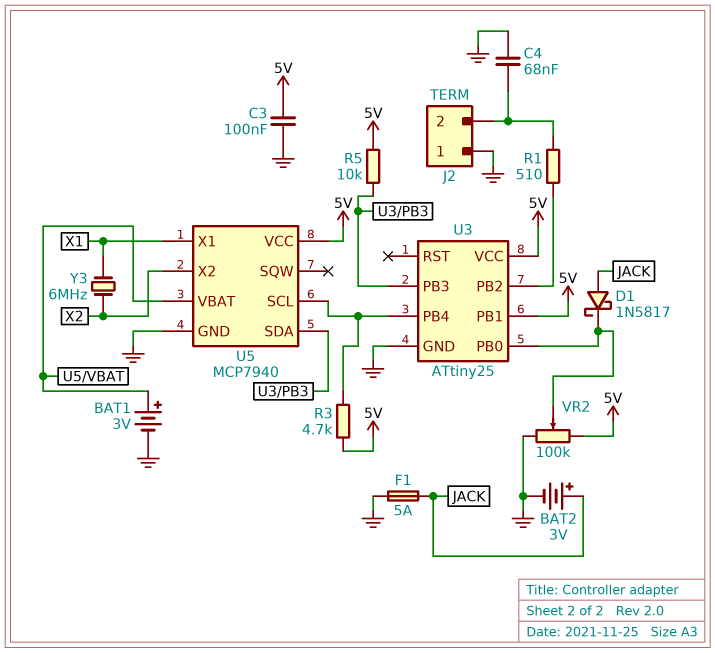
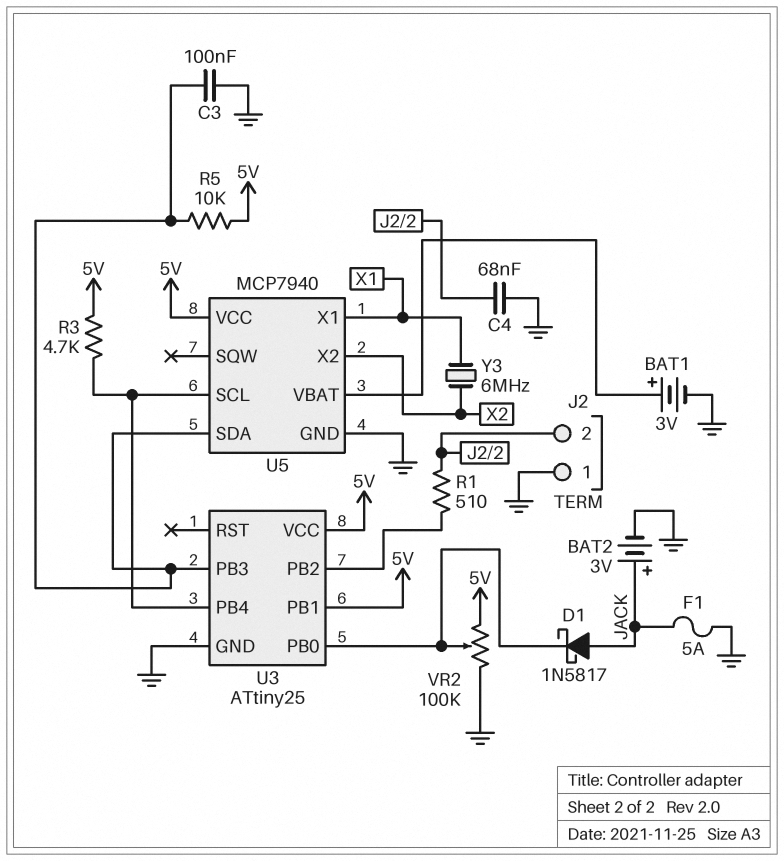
C3: 100nF (5V, GND) -> 100nF (GND, U3/PB3)

